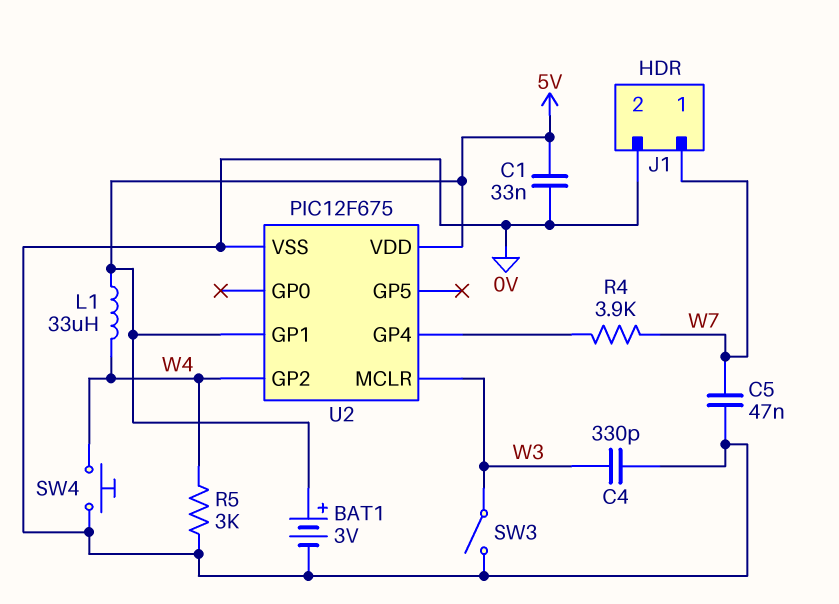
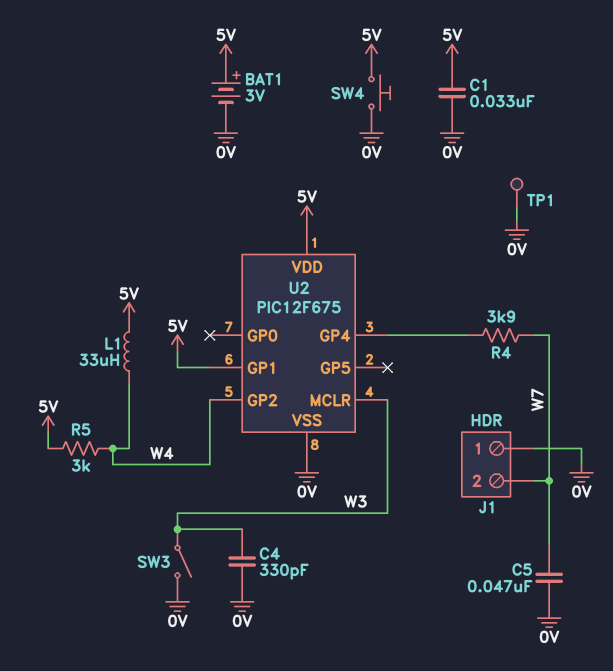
J1 pin 1: W7 -> 0V
J1 pin 2: 0V -> W7
R5: 3k (0V, W4) -> 3k (5V, W4)
SW4: button (0V, W4) -> button (0V, 5V)
TP1: none -> test point (0V)

